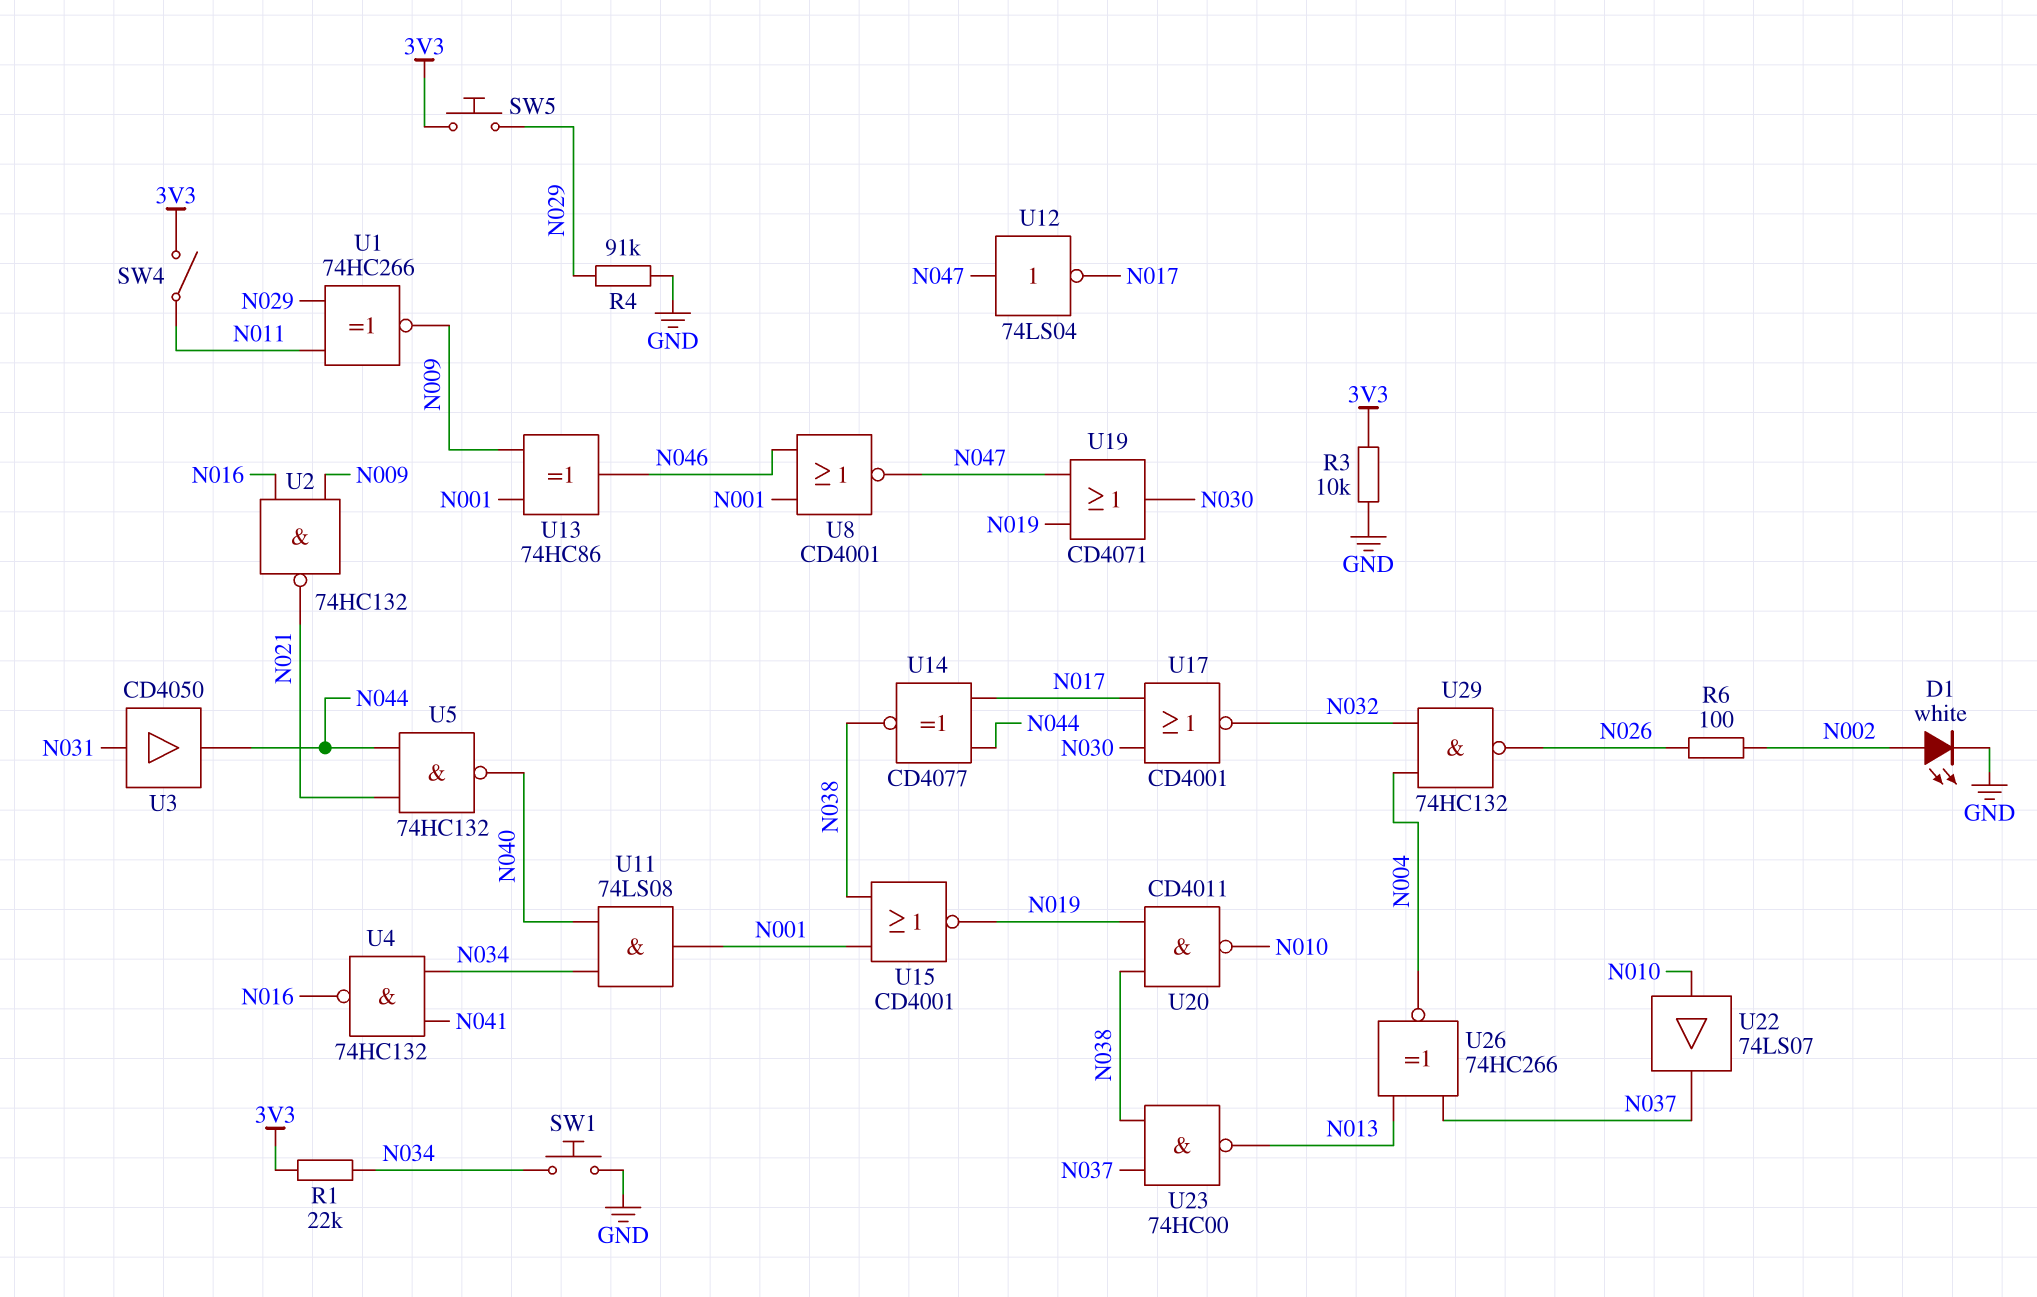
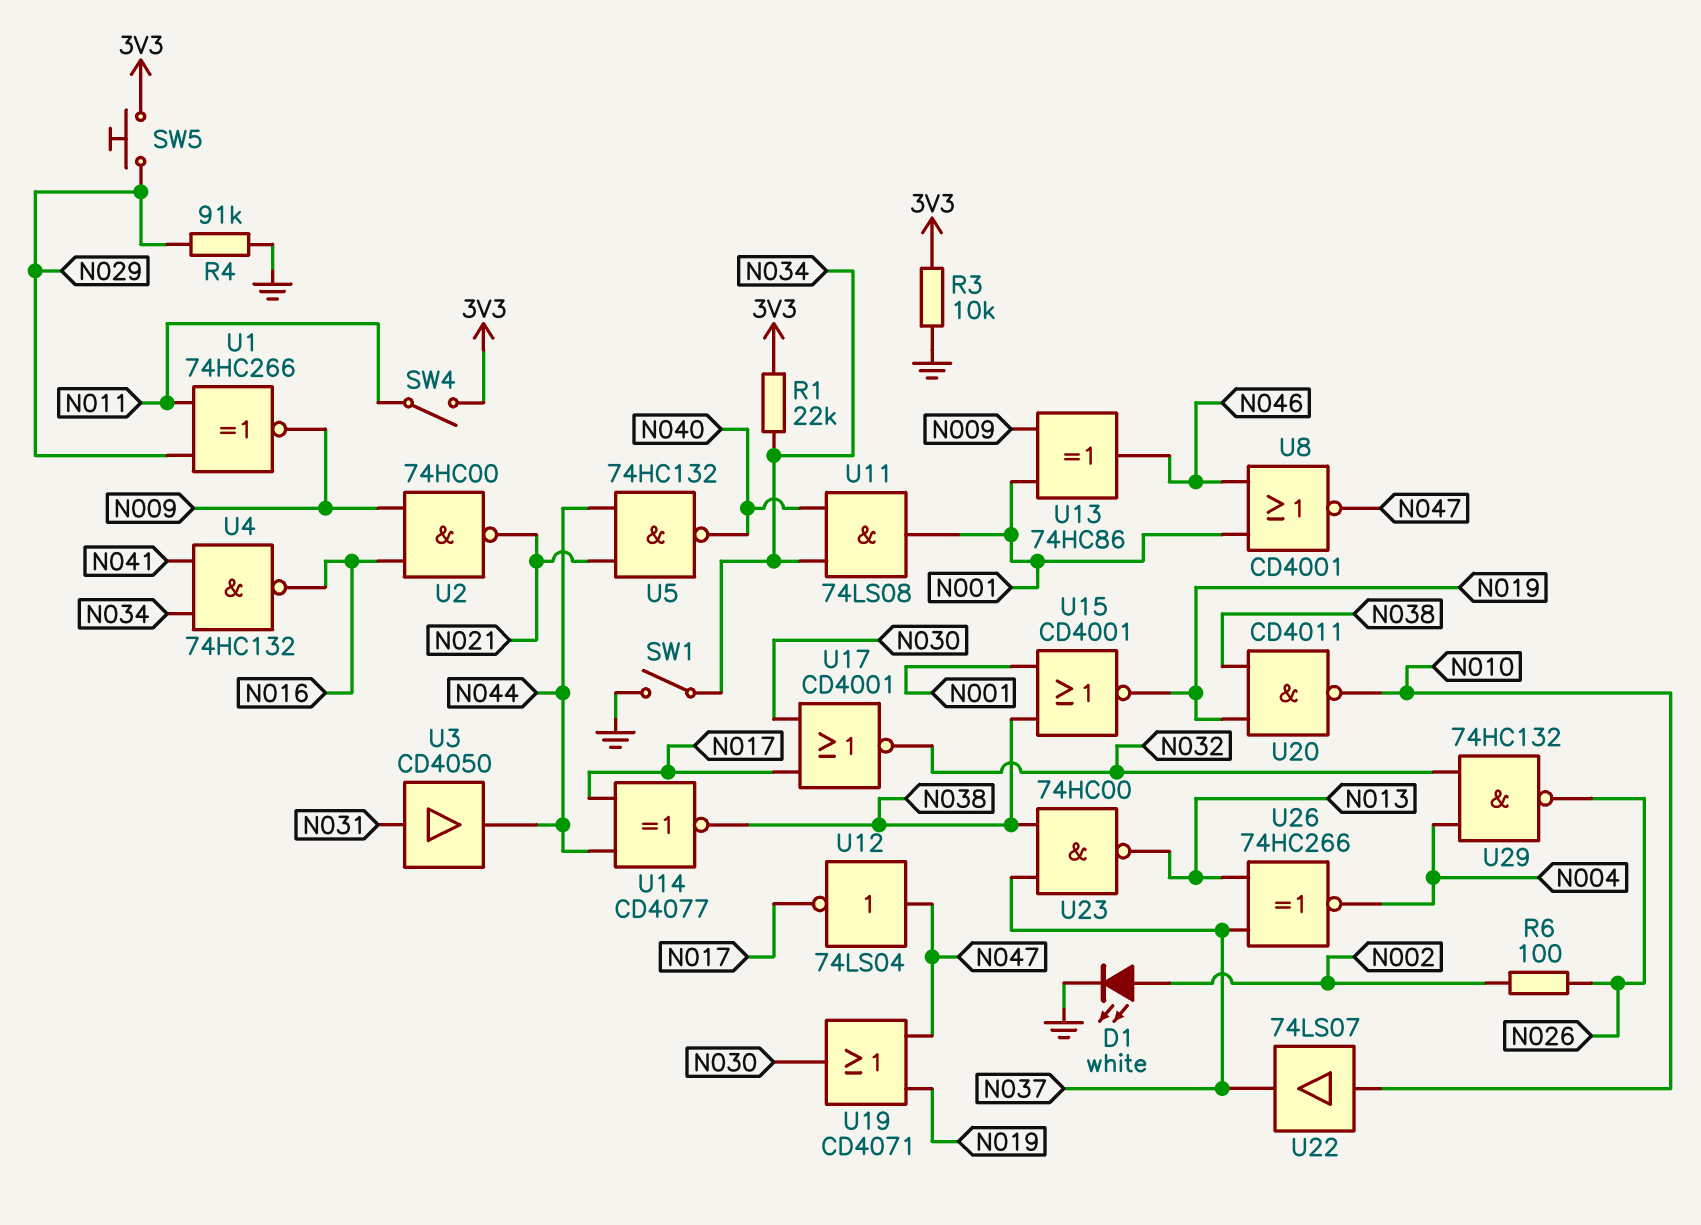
SW1: button (GND, N034) -> switch (GND, N034)
U2: NAND 74HC132 (in N009, in N016, out N021) -> NAND 74HC00 (in N009, in N016, out N021)

